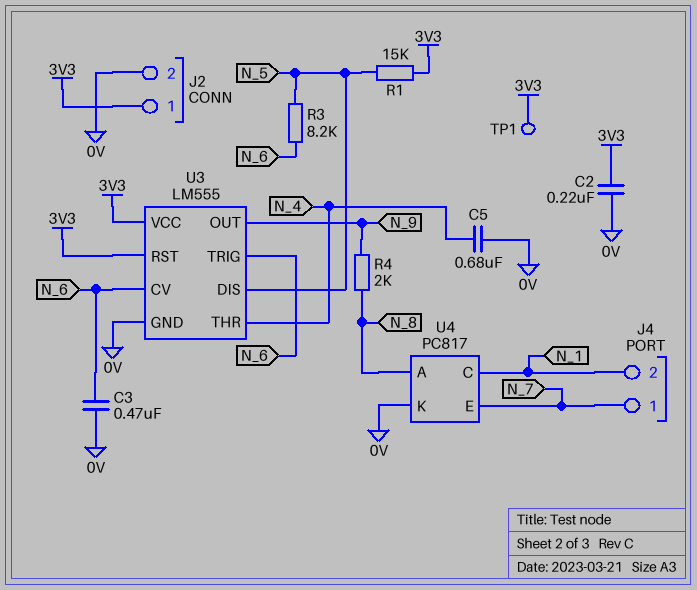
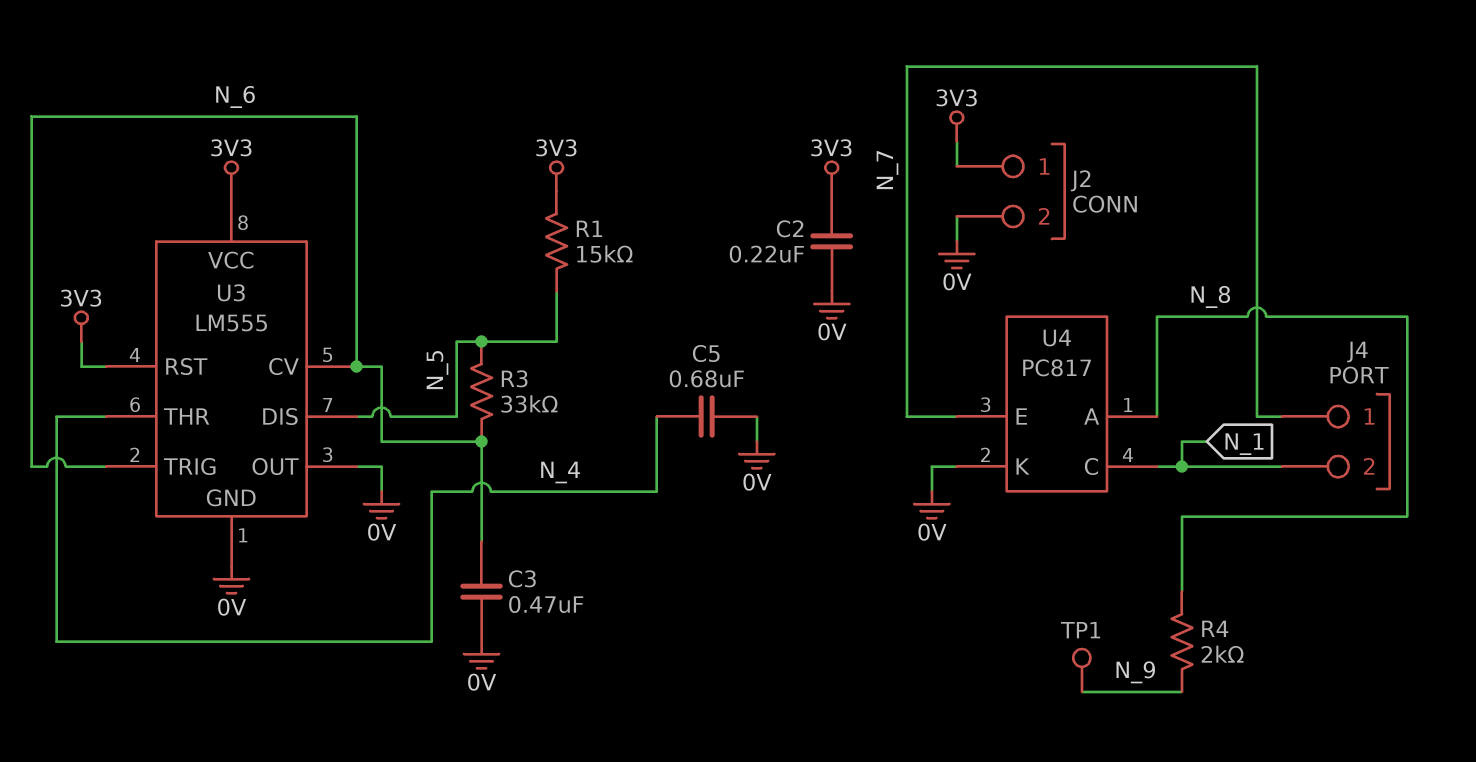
R3: 8.2k (N_5, N_6) -> 33k (N_5, N_6)
TP1: test point (3V3) -> test point (N_9)
U3 pin OUT: N_9 -> 0V

